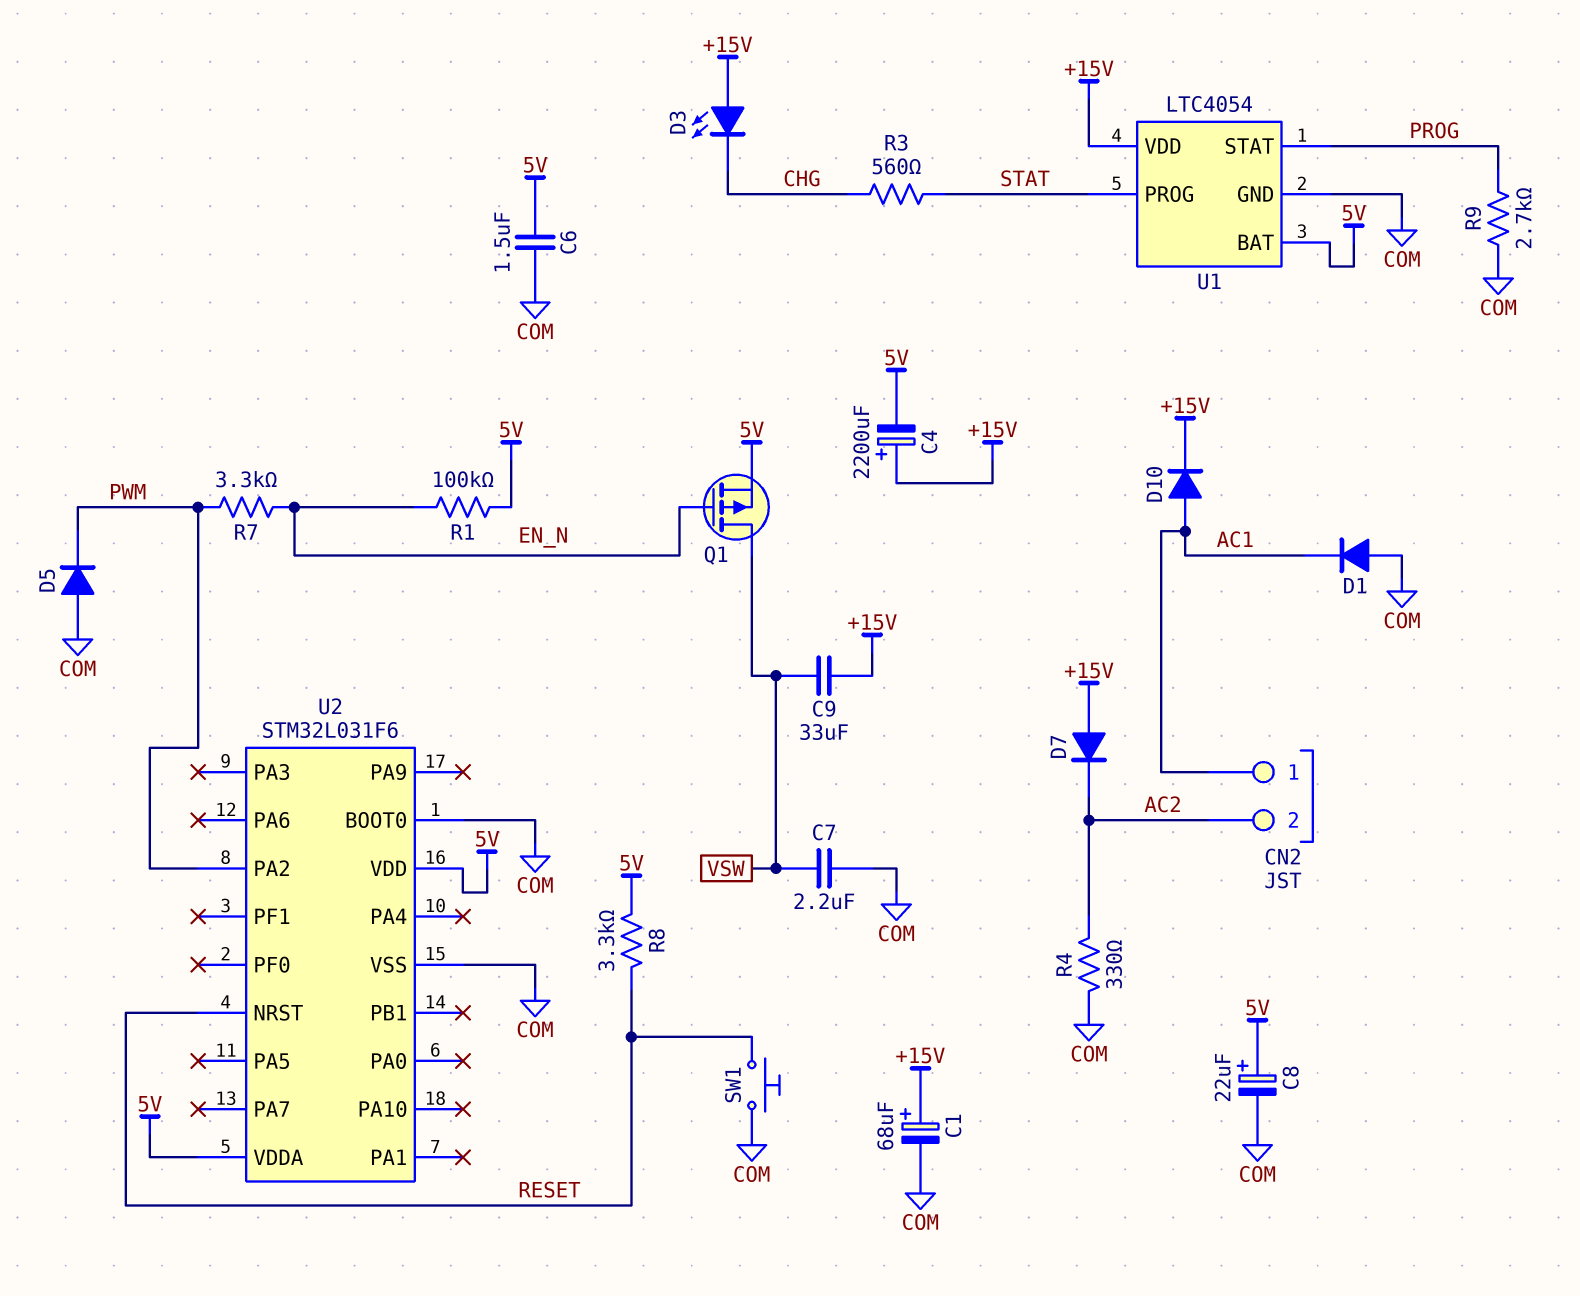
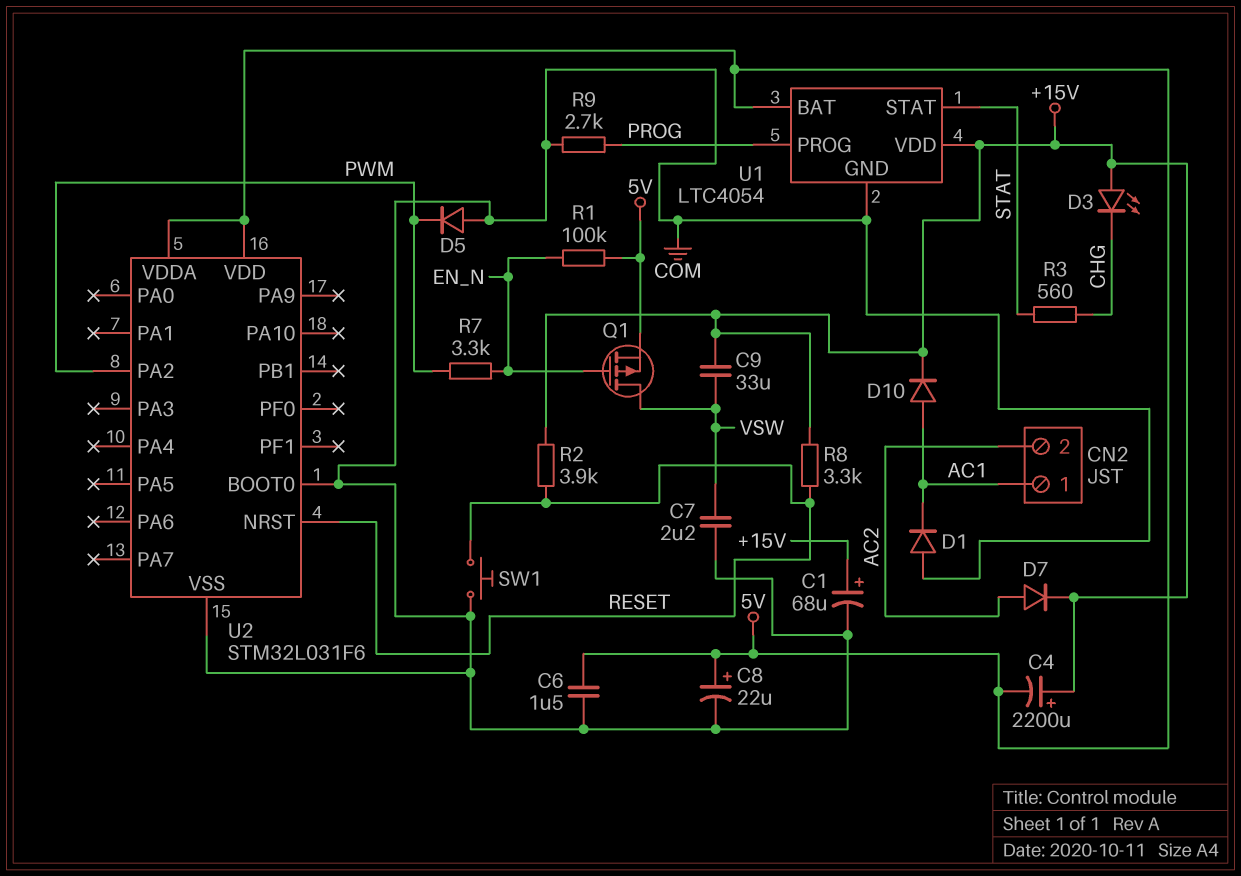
D7: diode (A +15V, K AC2) -> diode (A AC2, K +15V)
R2: none -> 3.9k (+15V, RESET)
R4: 330 (AC2, COM) -> none
R8: 3.3k (5V, RESET) -> 3.3k (+15V, RESET)
U1 pin PROG: STAT -> PROG
U1 pin STAT: PROG -> STAT

